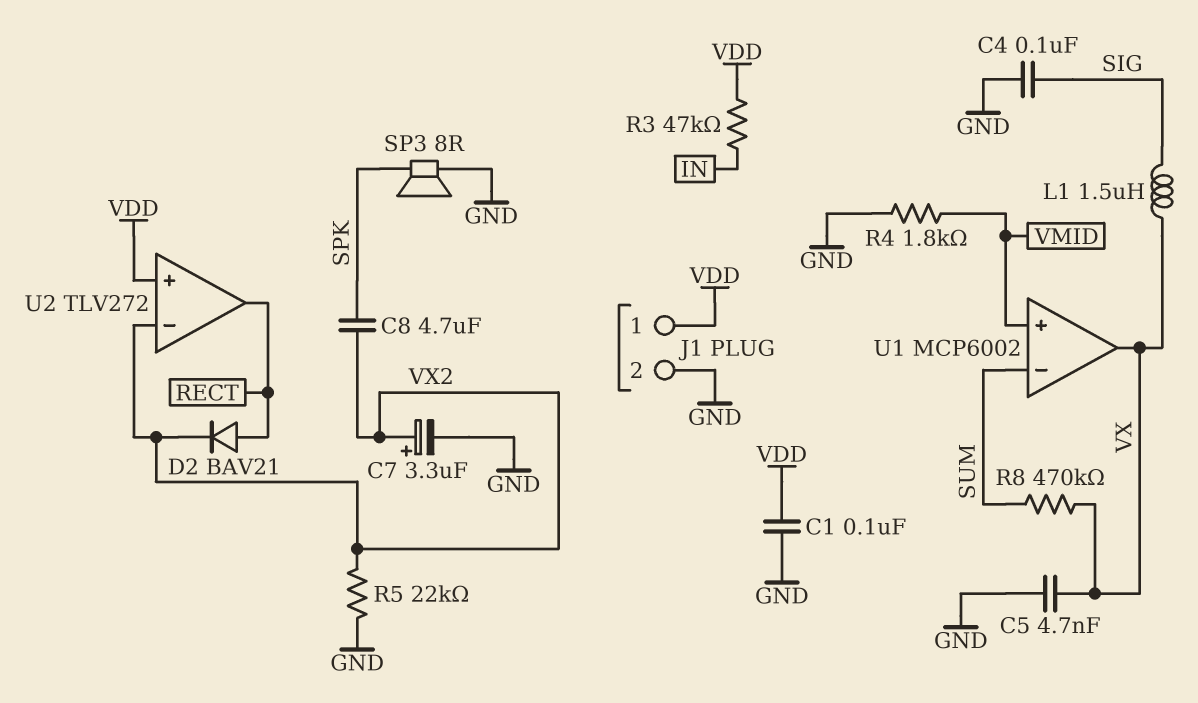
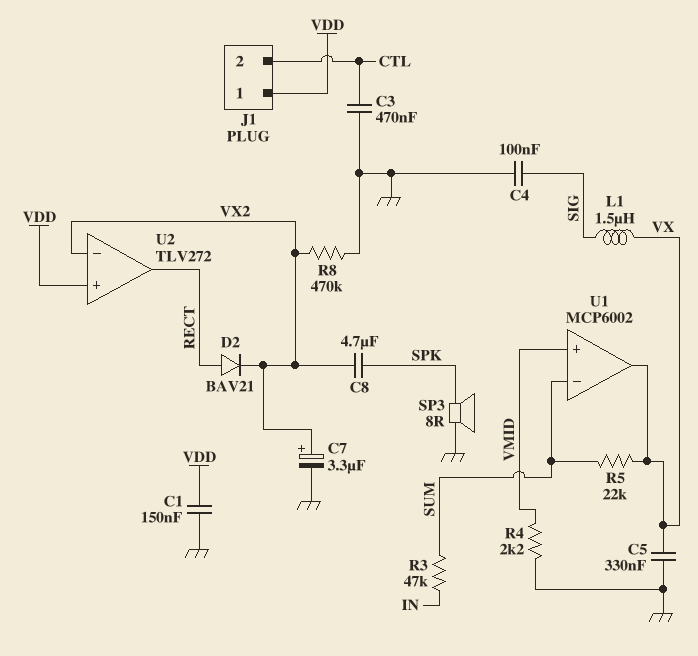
C1: 100nF (GND, VDD) -> 150nF (GND, VDD)
C3: none -> 470nF (CTL, GND)
C5: 4.7nF (GND, VX) -> 330nF (GND, VX)
J1 pin 2: GND -> CTL
R3: 47k (IN, VDD) -> 47k (IN, SUM)
R4: 1.8k (GND, VMID) -> 2.2k (GND, VMID)
R5: 22k (GND, VX2) -> 22k (SUM, VX)
R8: 470k (SUM, VX) -> 470k (GND, VX2)

